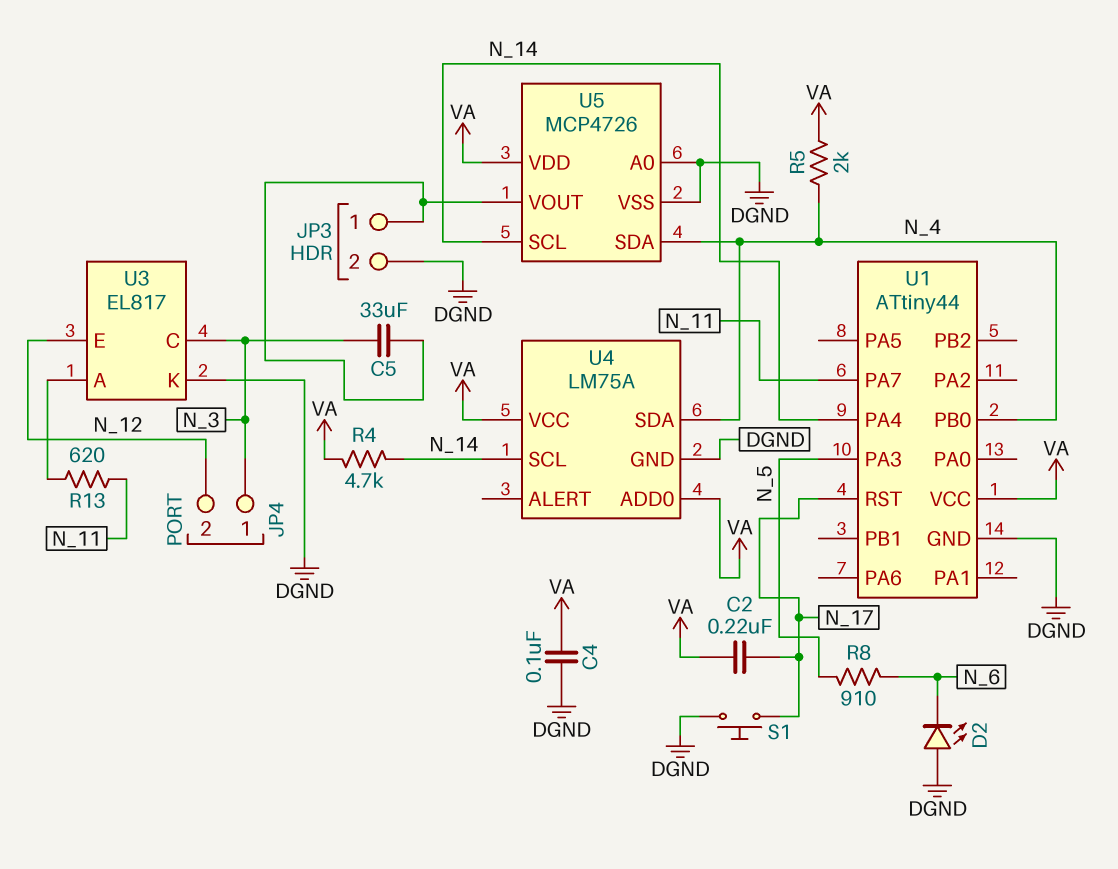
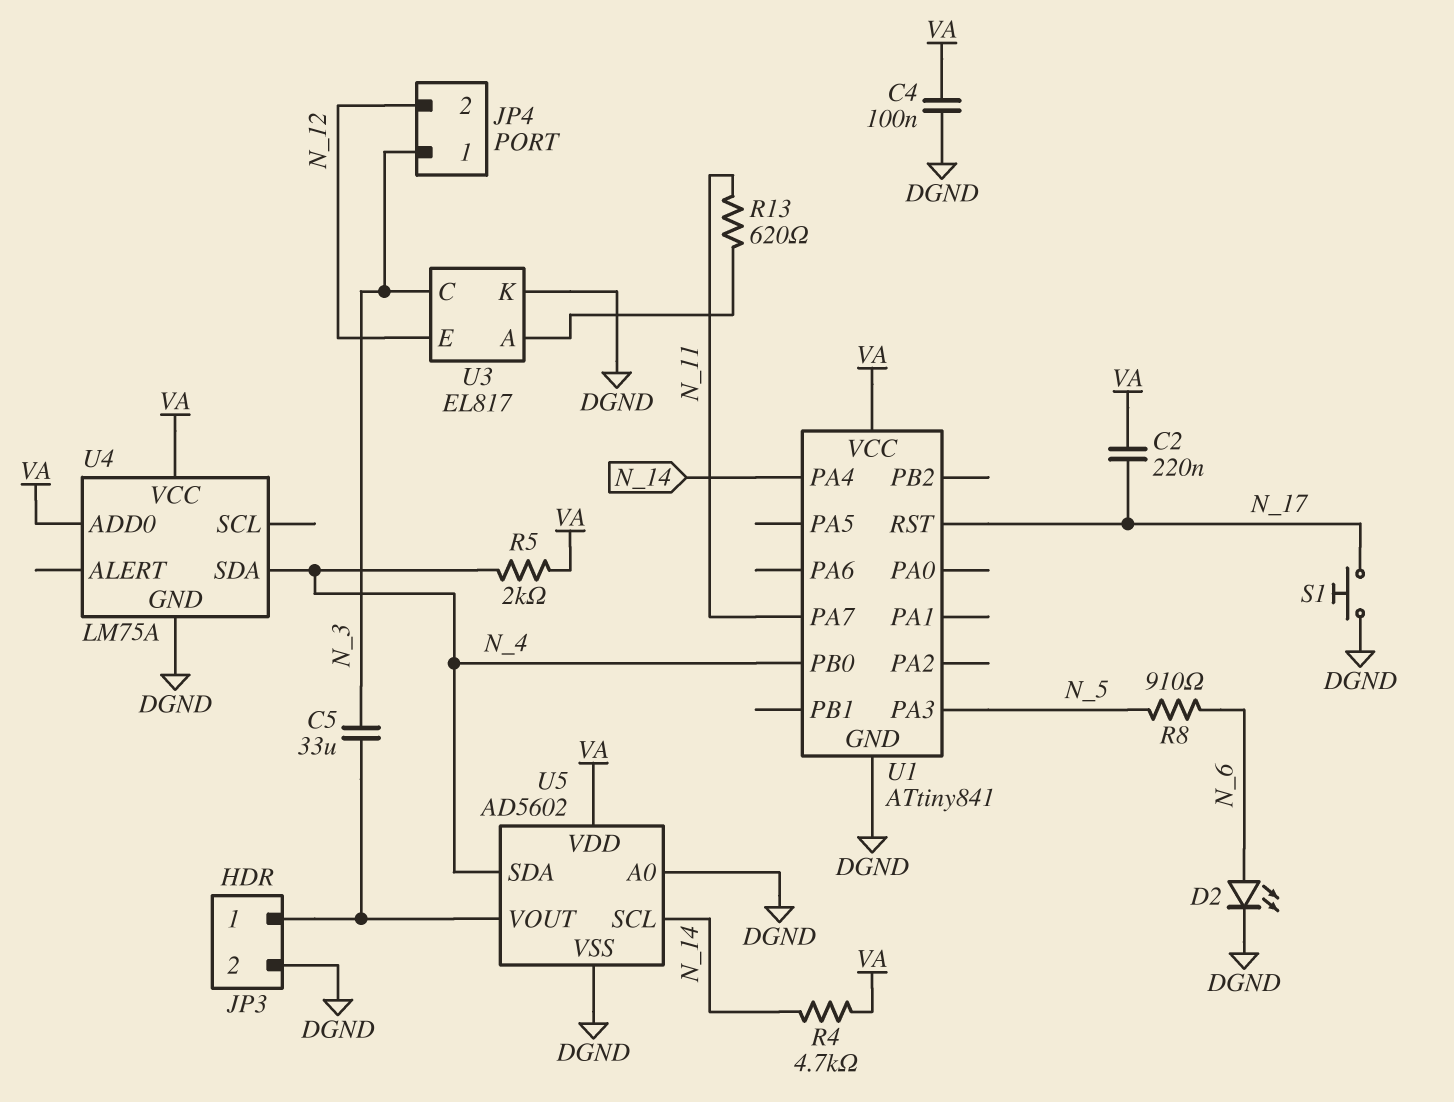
D2: LED (A DGND, K N_6) -> LED (A N_6, K DGND)
U1: ATtiny44 -> ATtiny841
U4 pin SCL: N_14 -> none
U5: MCP4726 -> AD5602

